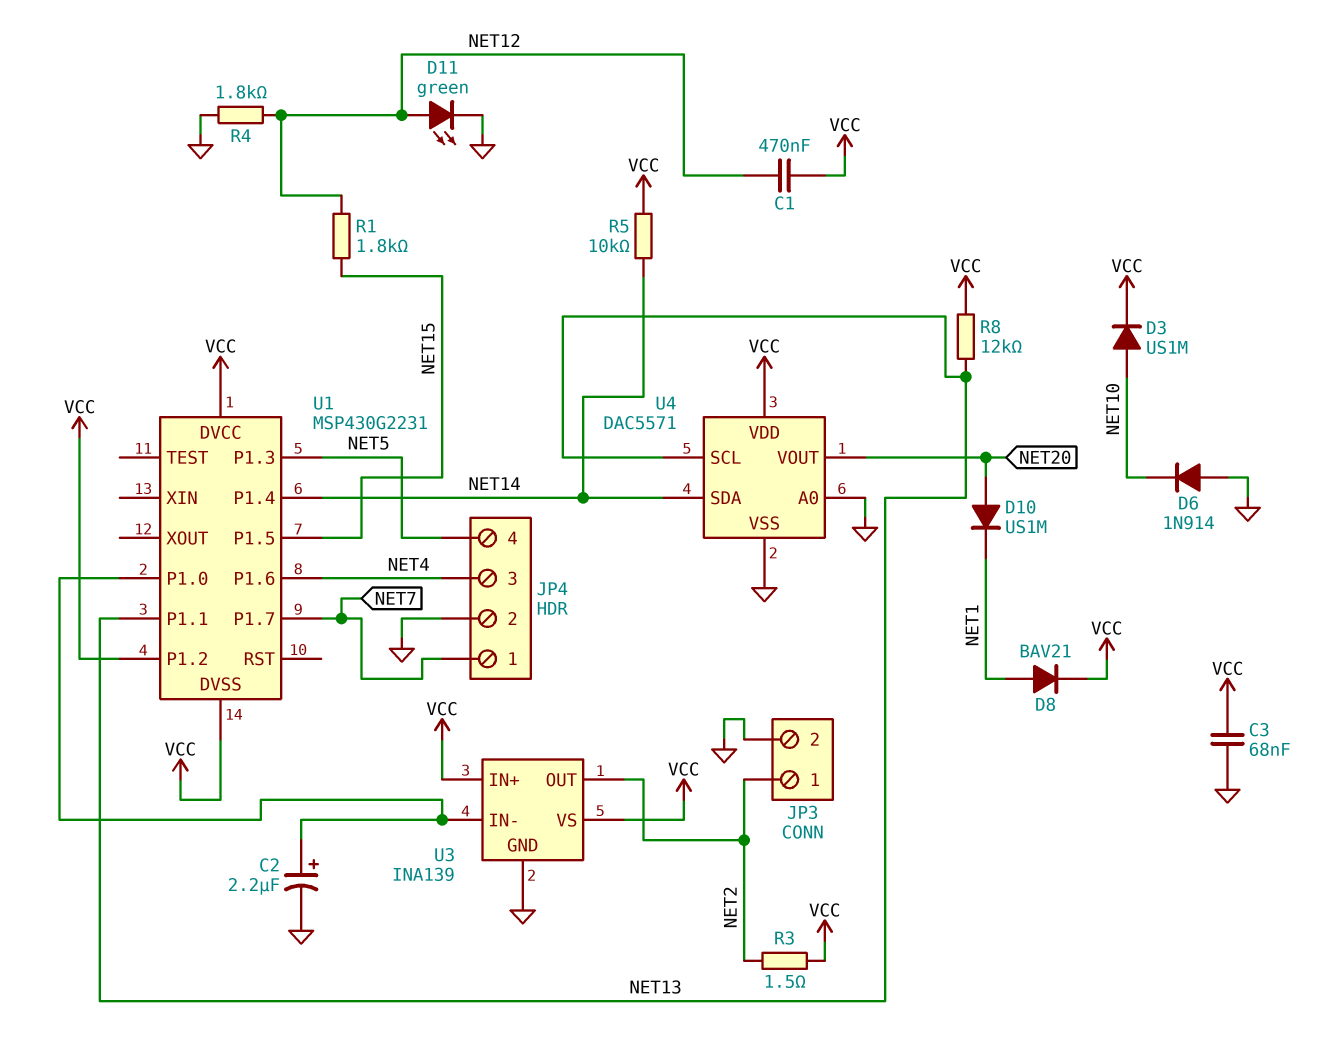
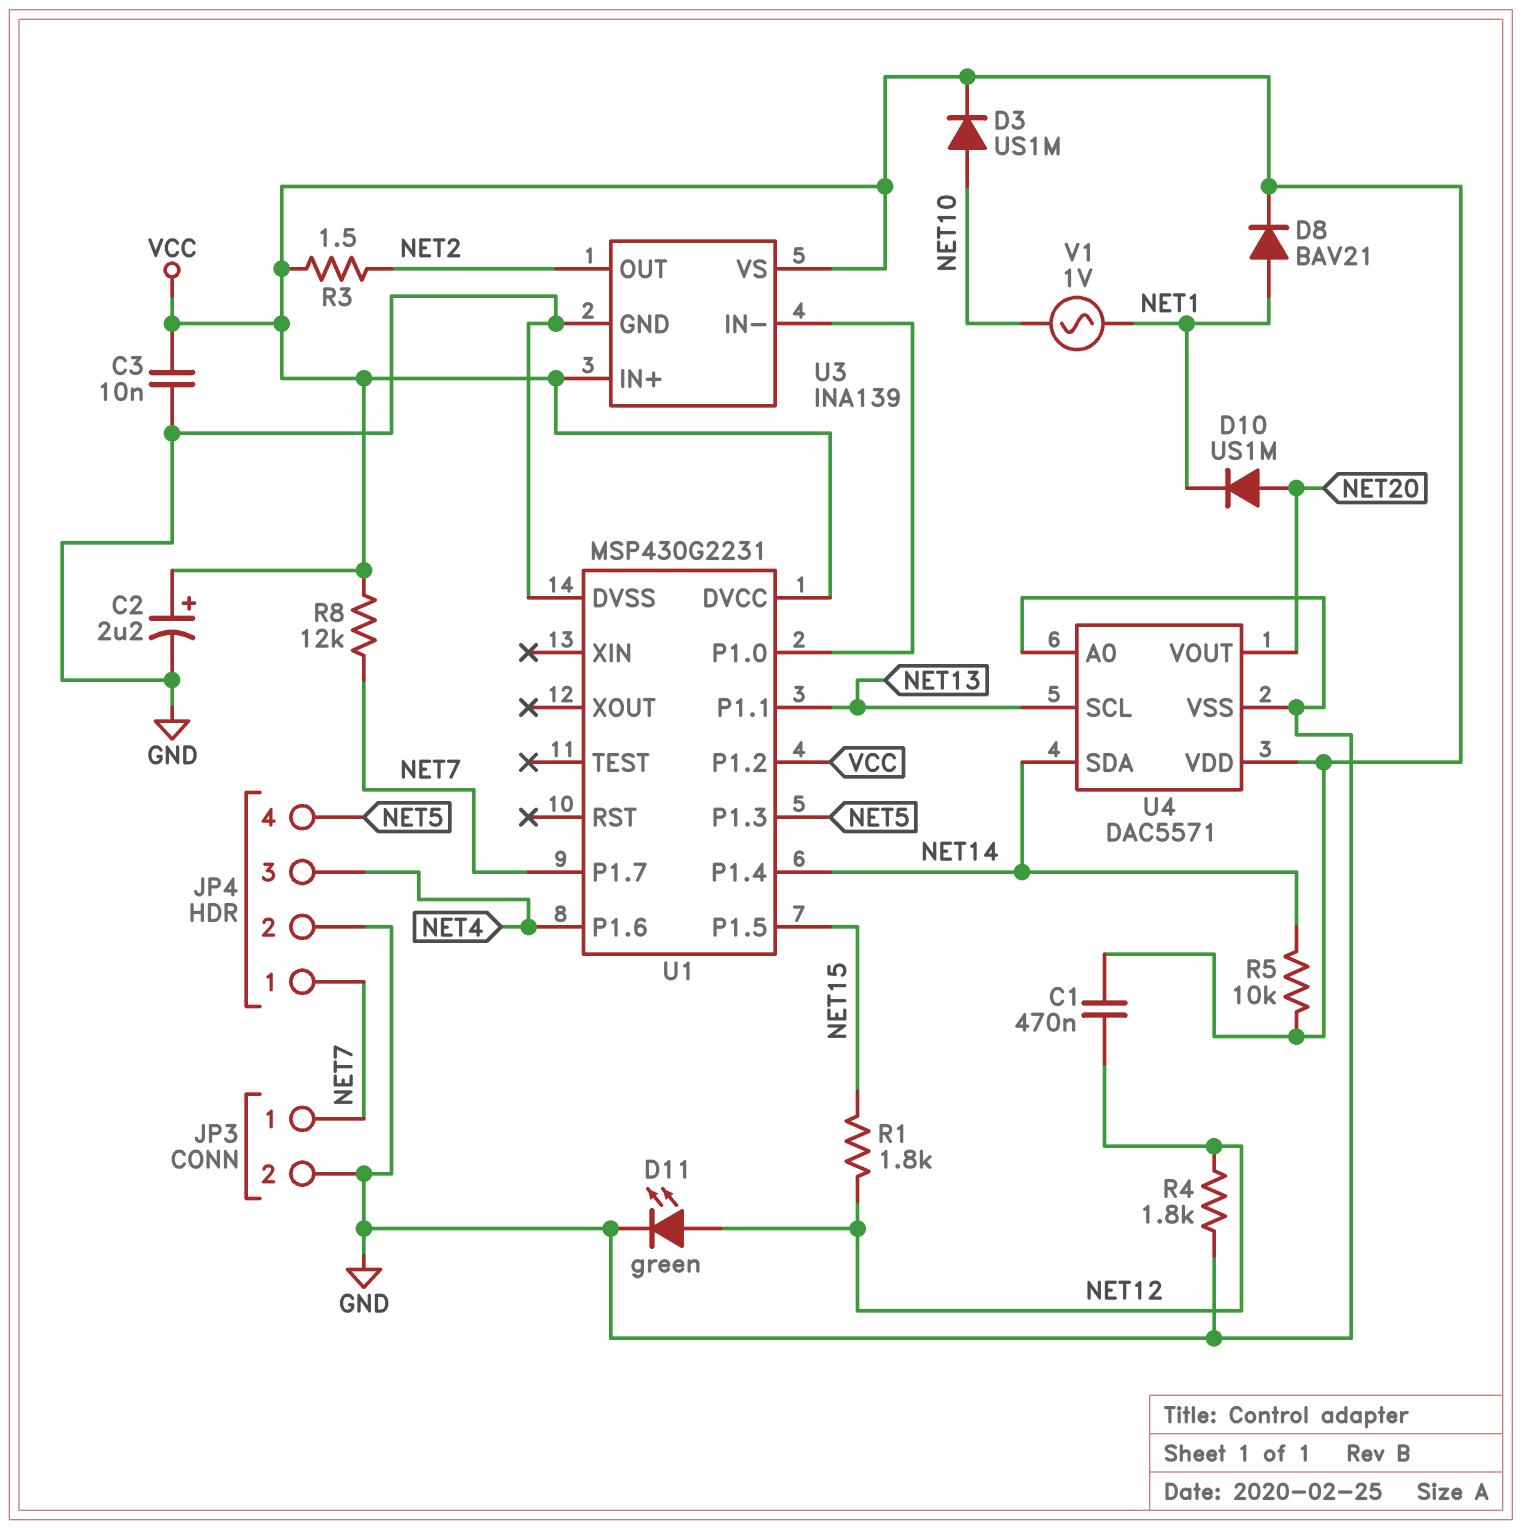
C2: 2.2uF (plus U1/P1.0, minus GND) -> 2.2uF (plus VCC, minus GND)
C3: 68nF (GND, VCC) -> 10nF (GND, VCC)
D6: diode 1N914 (A GND, K NET10) -> none
JP3 pin 1: NET2 -> NET7
R8: 12k (NET13, VCC) -> 12k (NET7, VCC)
U1 pin DVSS: VCC -> GND
V1: none -> AC 1V (NET1, NET10)

